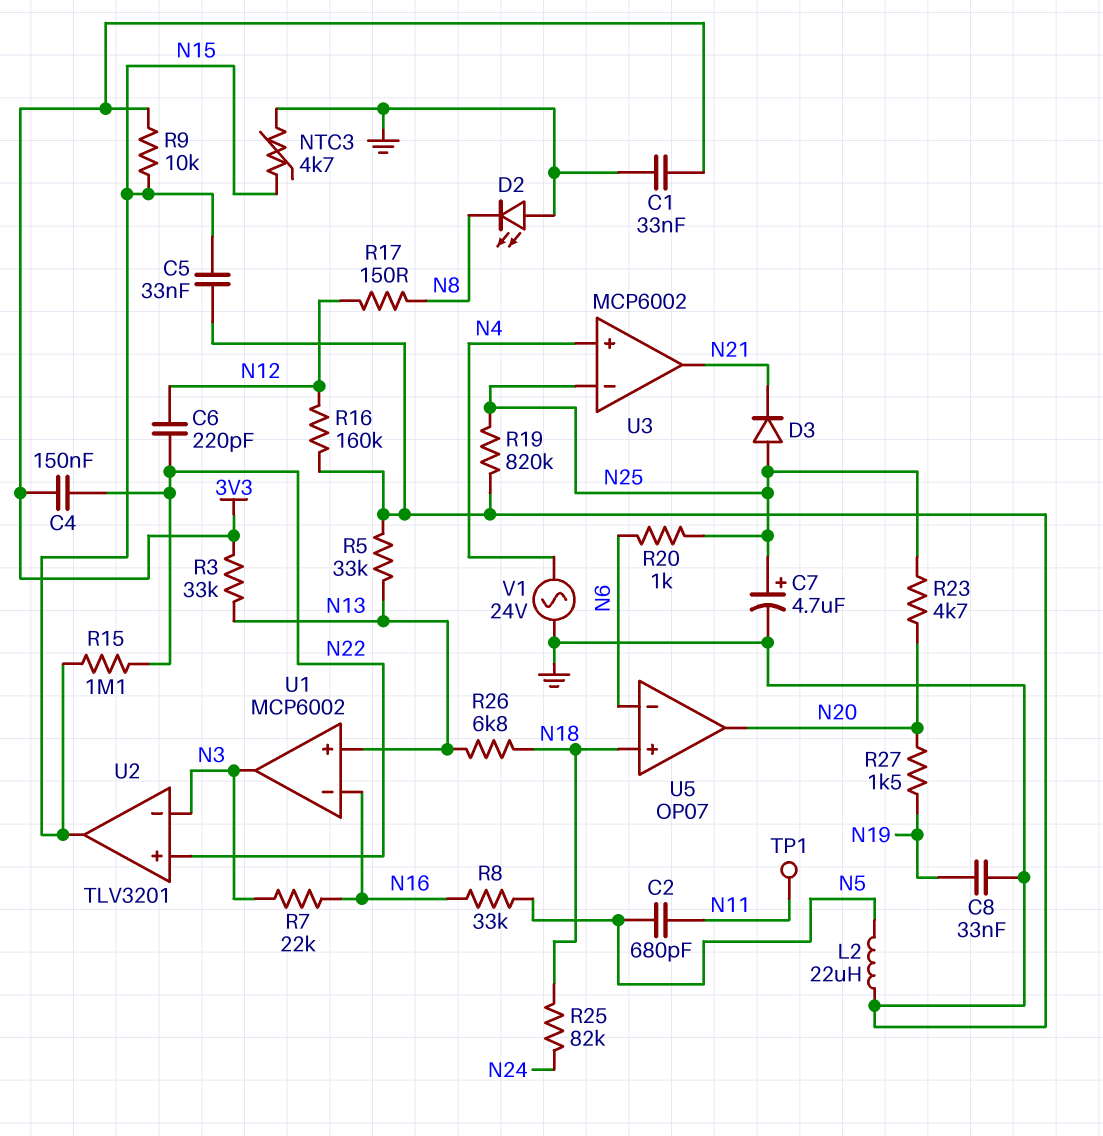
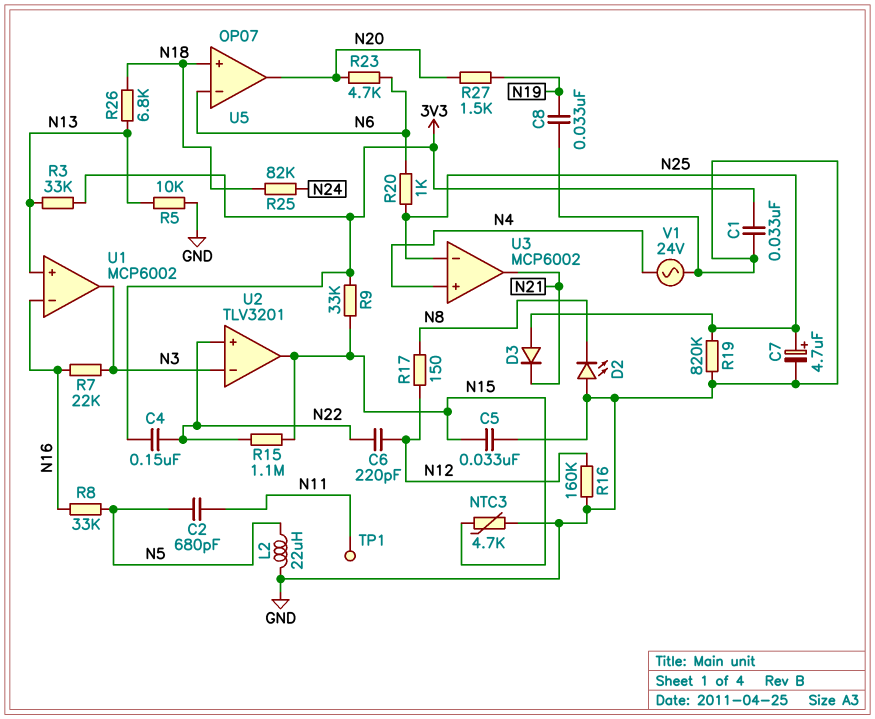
R5: 33k (GND, N13) -> 10k (GND, N13)
R9: 10k (3V3, N15) -> 33k (3V3, N15)
R23: 4.7k (N20, N25) -> 4.7k (N6, N20)

